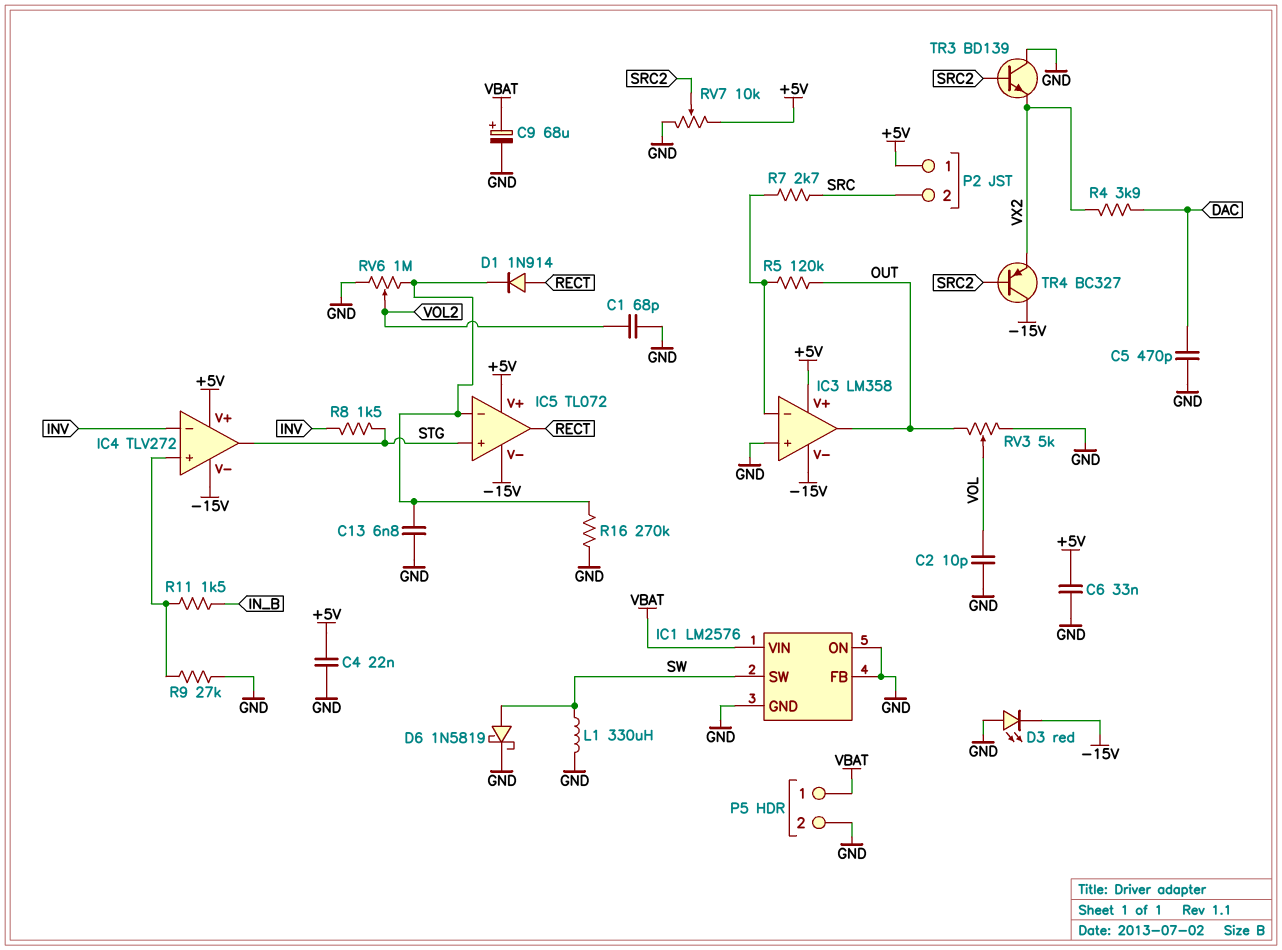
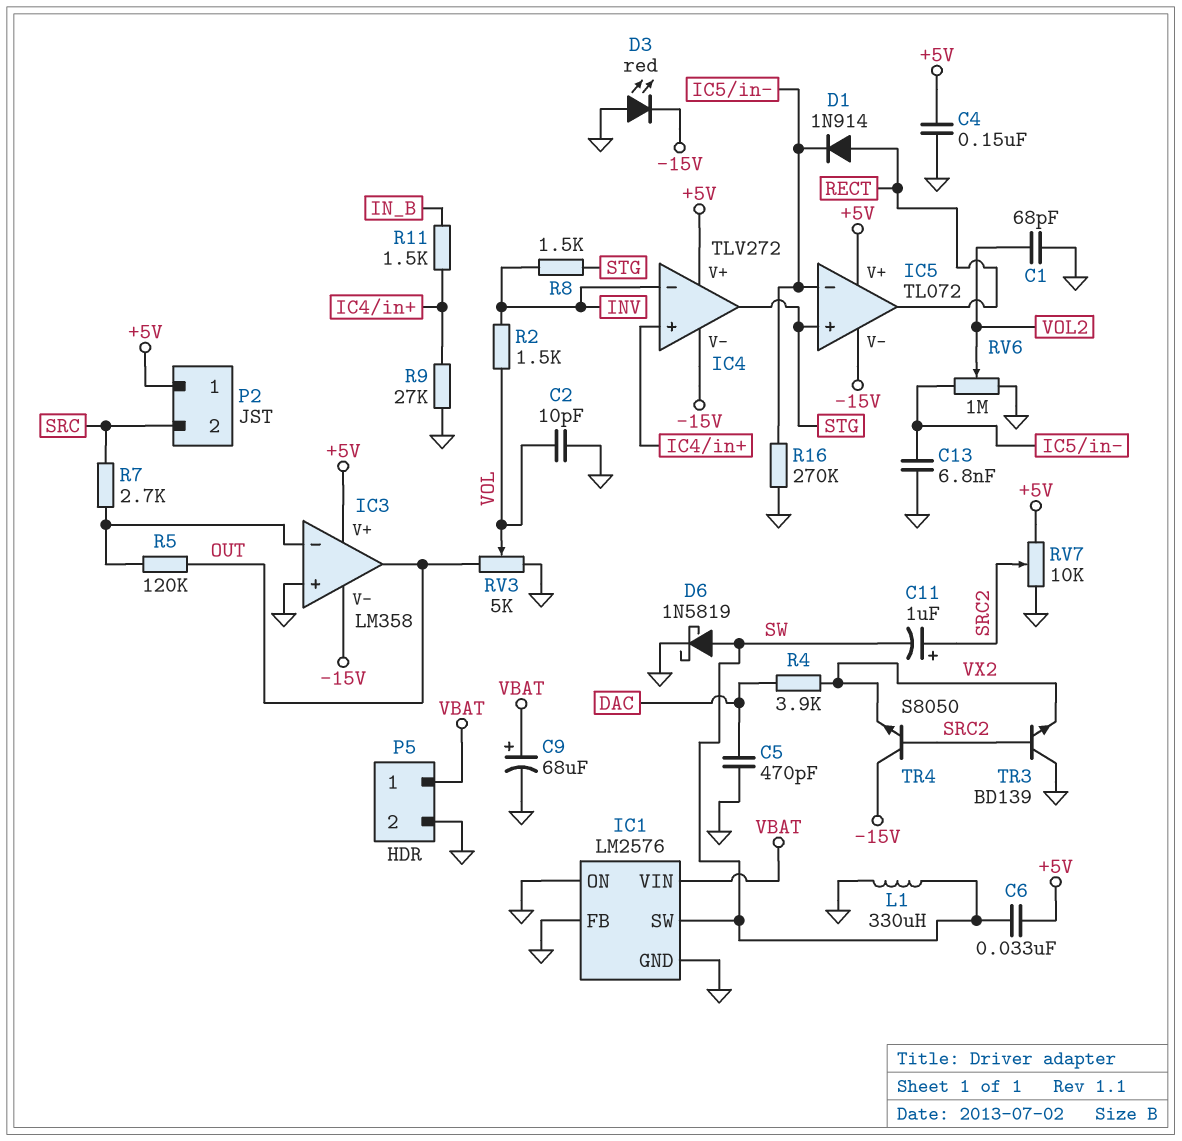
C4: 22nF (+5V, GND) -> 150nF (+5V, GND)
C6: 33nF (+5V, GND) -> 33nF (+5V, SW)
C11: none -> 1uF (plus SRC2, minus SW)
R2: none -> 1.5k (INV, VOL)
TR4: PNP BC327 (B SRC2, C -15V, E VX2) -> NPN S8050 (B SRC2, C -15V, E VX2)

